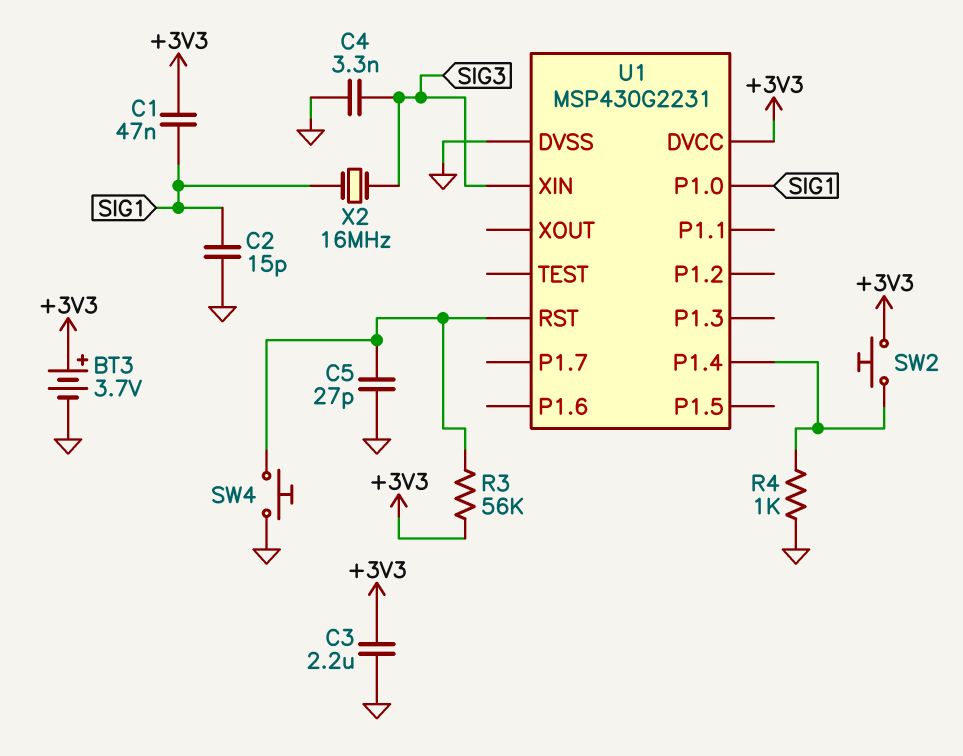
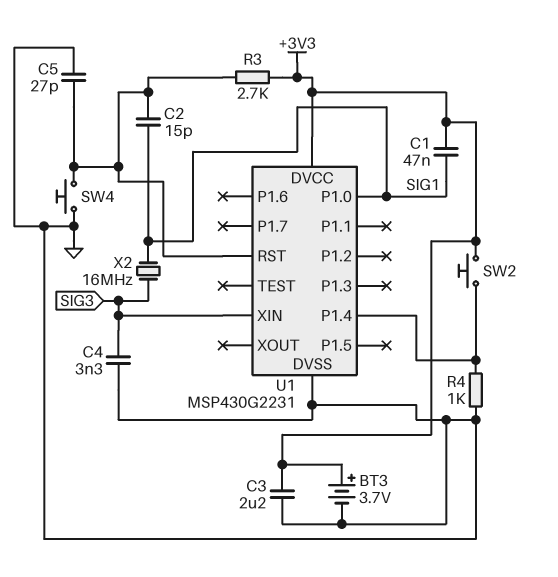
C2: 15pF (GND, SIG1) -> 15pF (SIG1, U1/RST)
R3: 56k (+3V3, U1/RST) -> 2.7k (+3V3, U1/RST)

